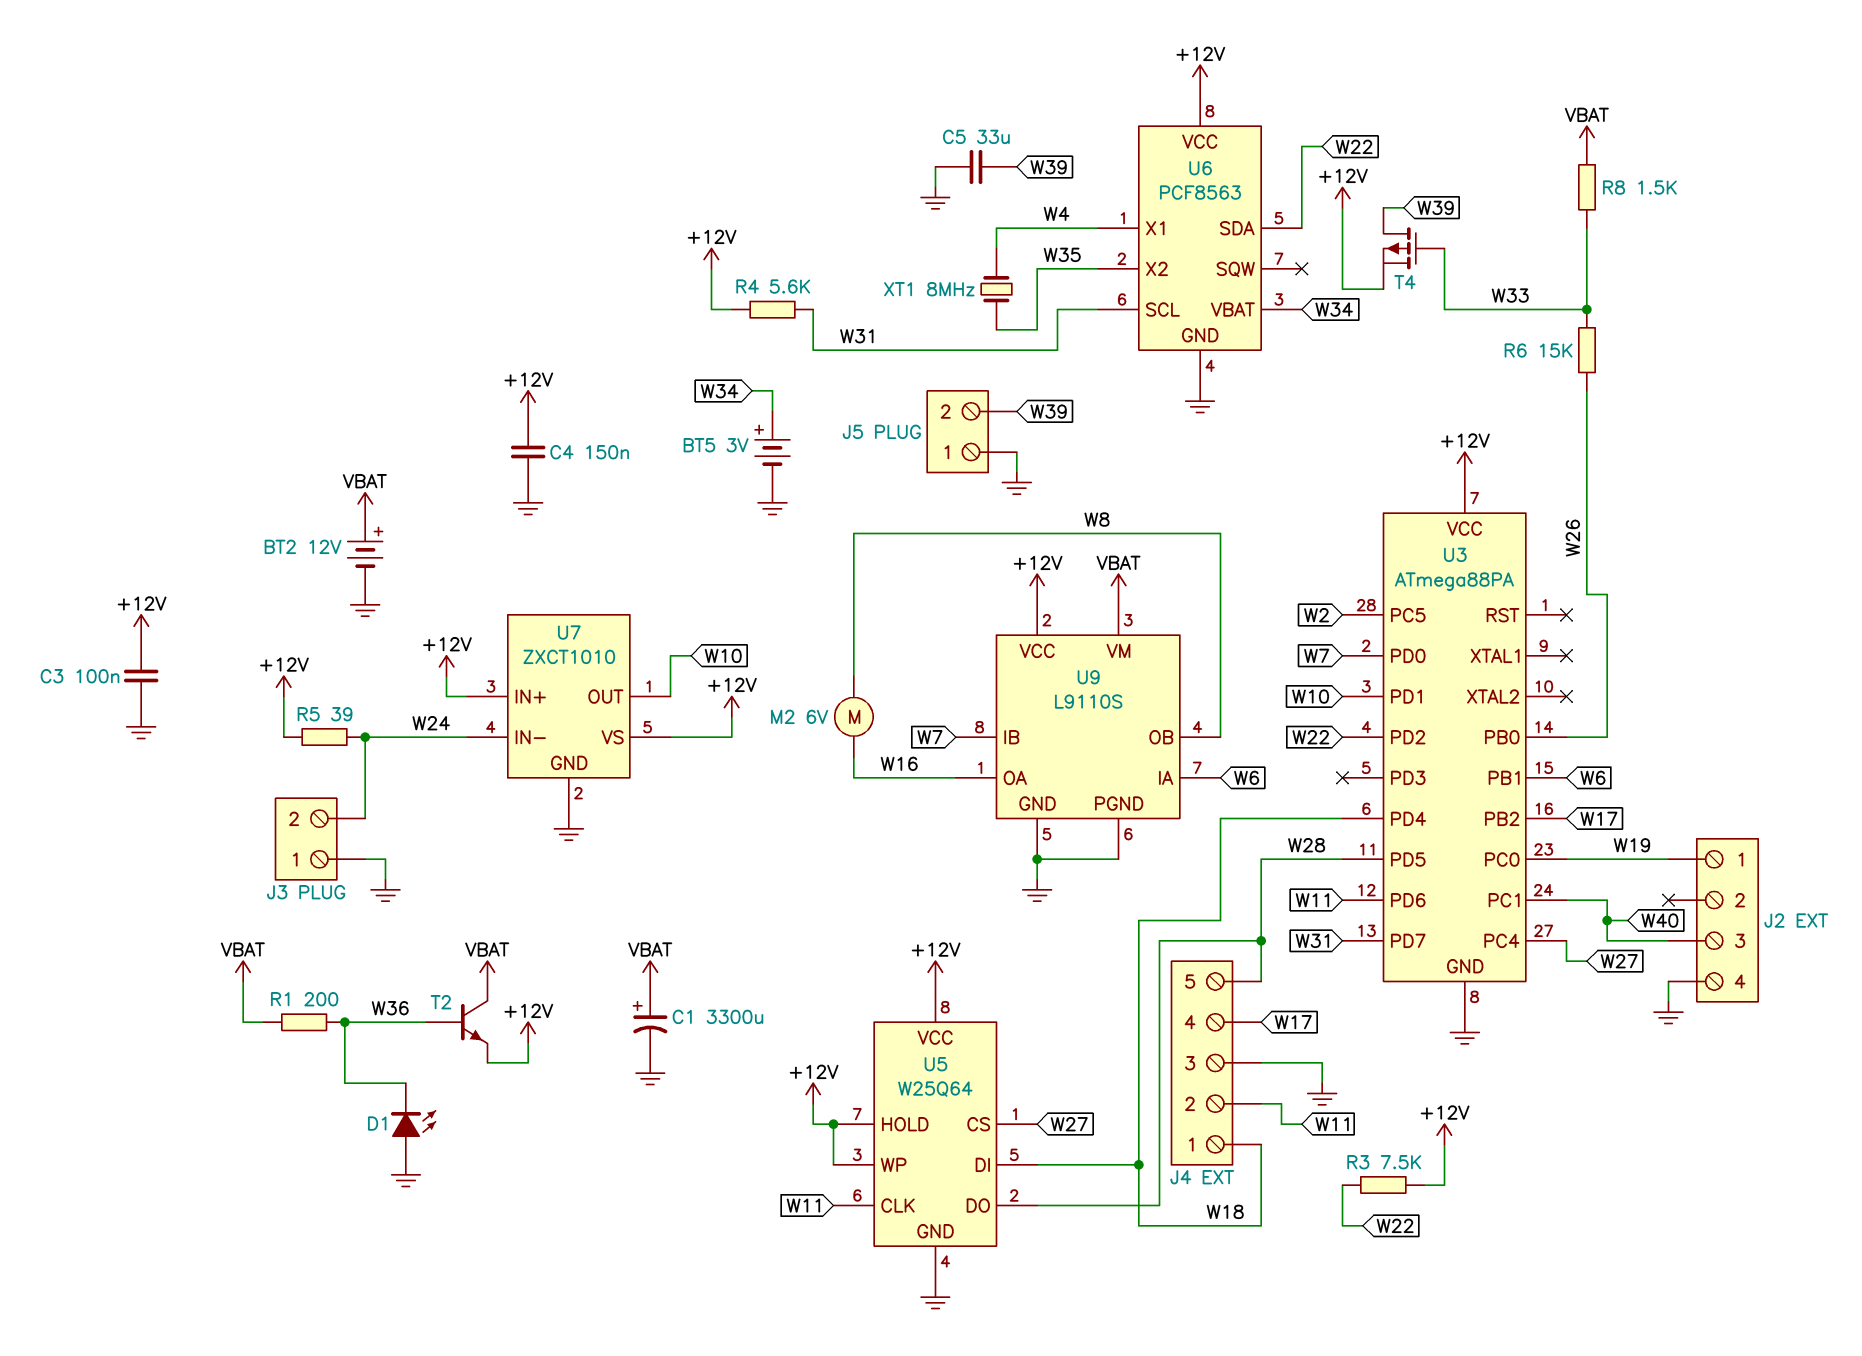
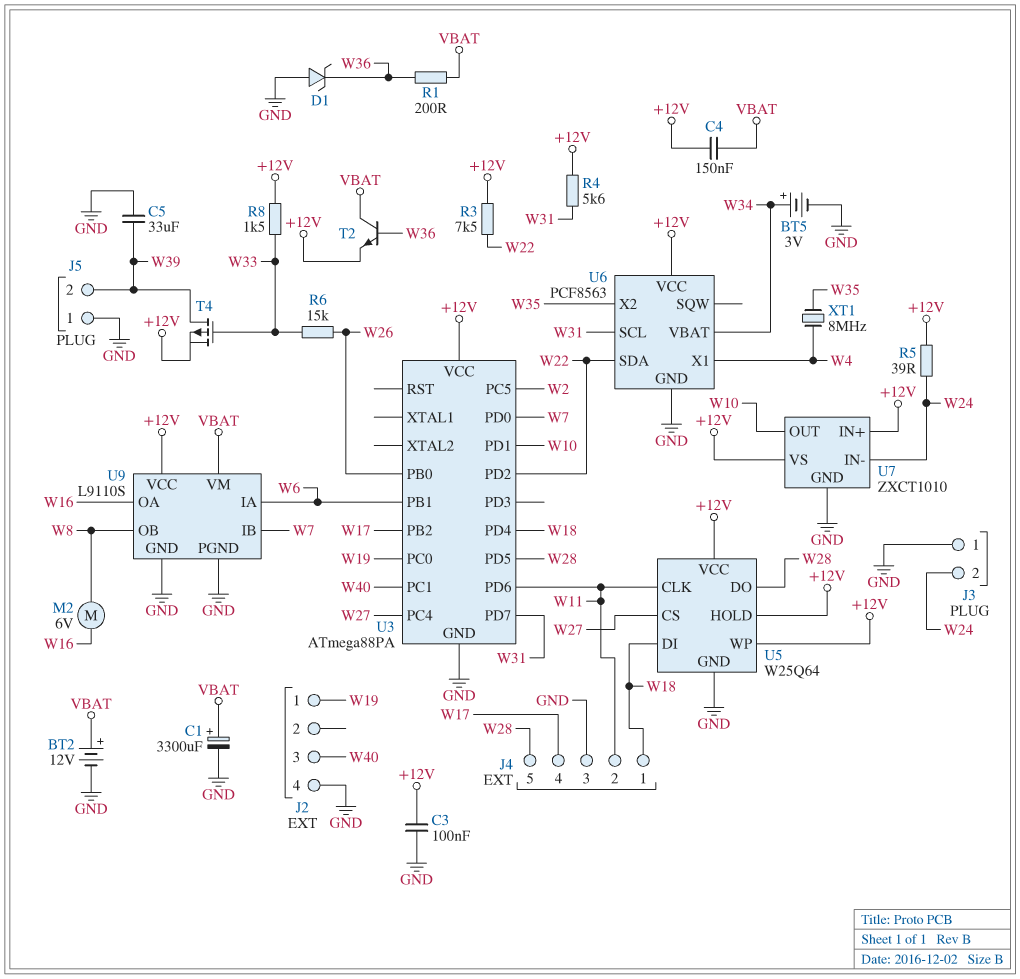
C4: 150nF (+12V, GND) -> 150nF (+12V, VBAT)
D1: LED (A GND, K W36) -> zener (A GND, K W36)
R8: 1.5k (VBAT, W33) -> 1.5k (+12V, W33)

